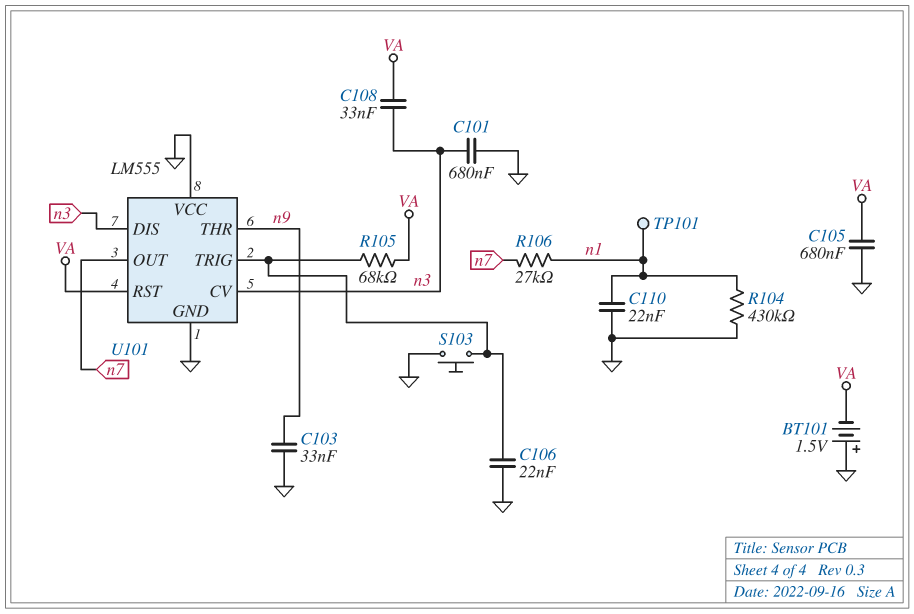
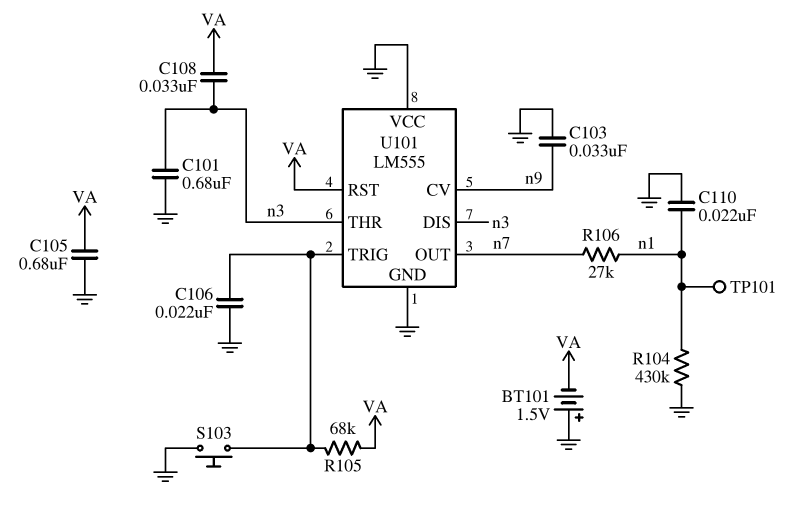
U101 pin CV: n3 -> n9
U101 pin THR: n9 -> n3

